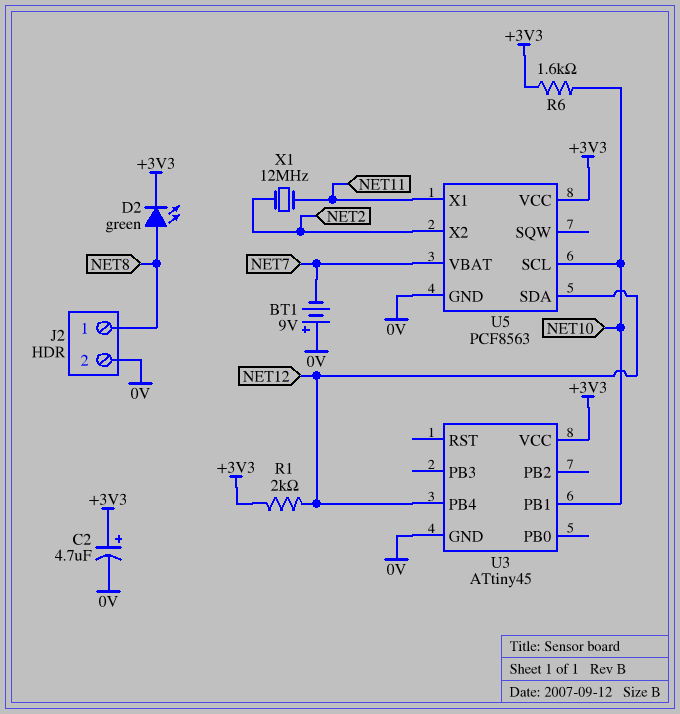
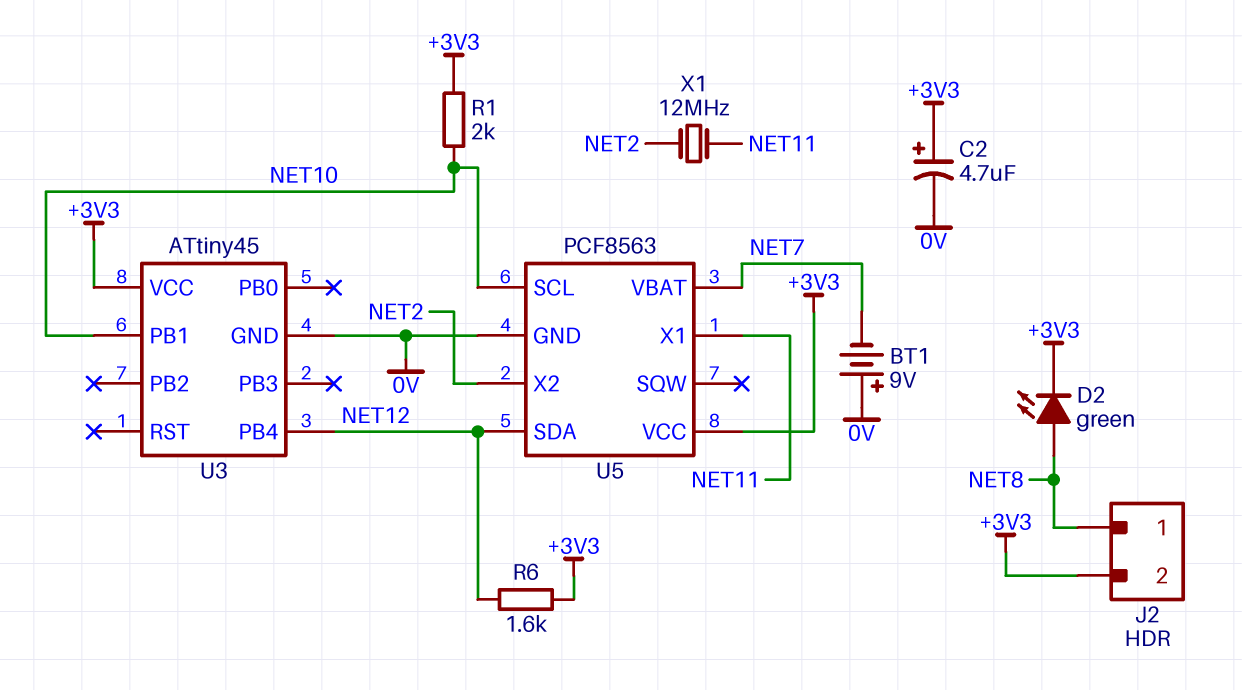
J2 pin 2: 0V -> +3V3
R1: 2k (+3V3, NET12) -> 2k (+3V3, NET10)
R6: 1.6k (+3V3, NET10) -> 1.6k (+3V3, NET12)

